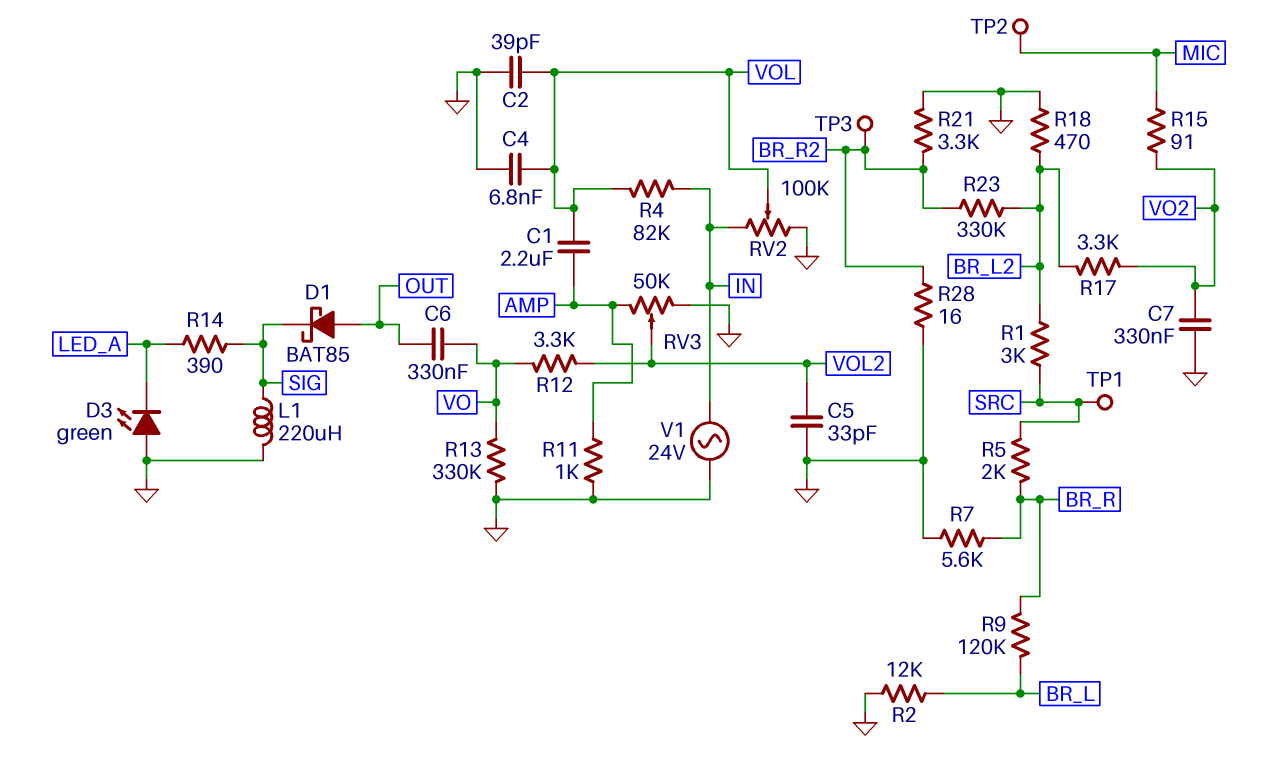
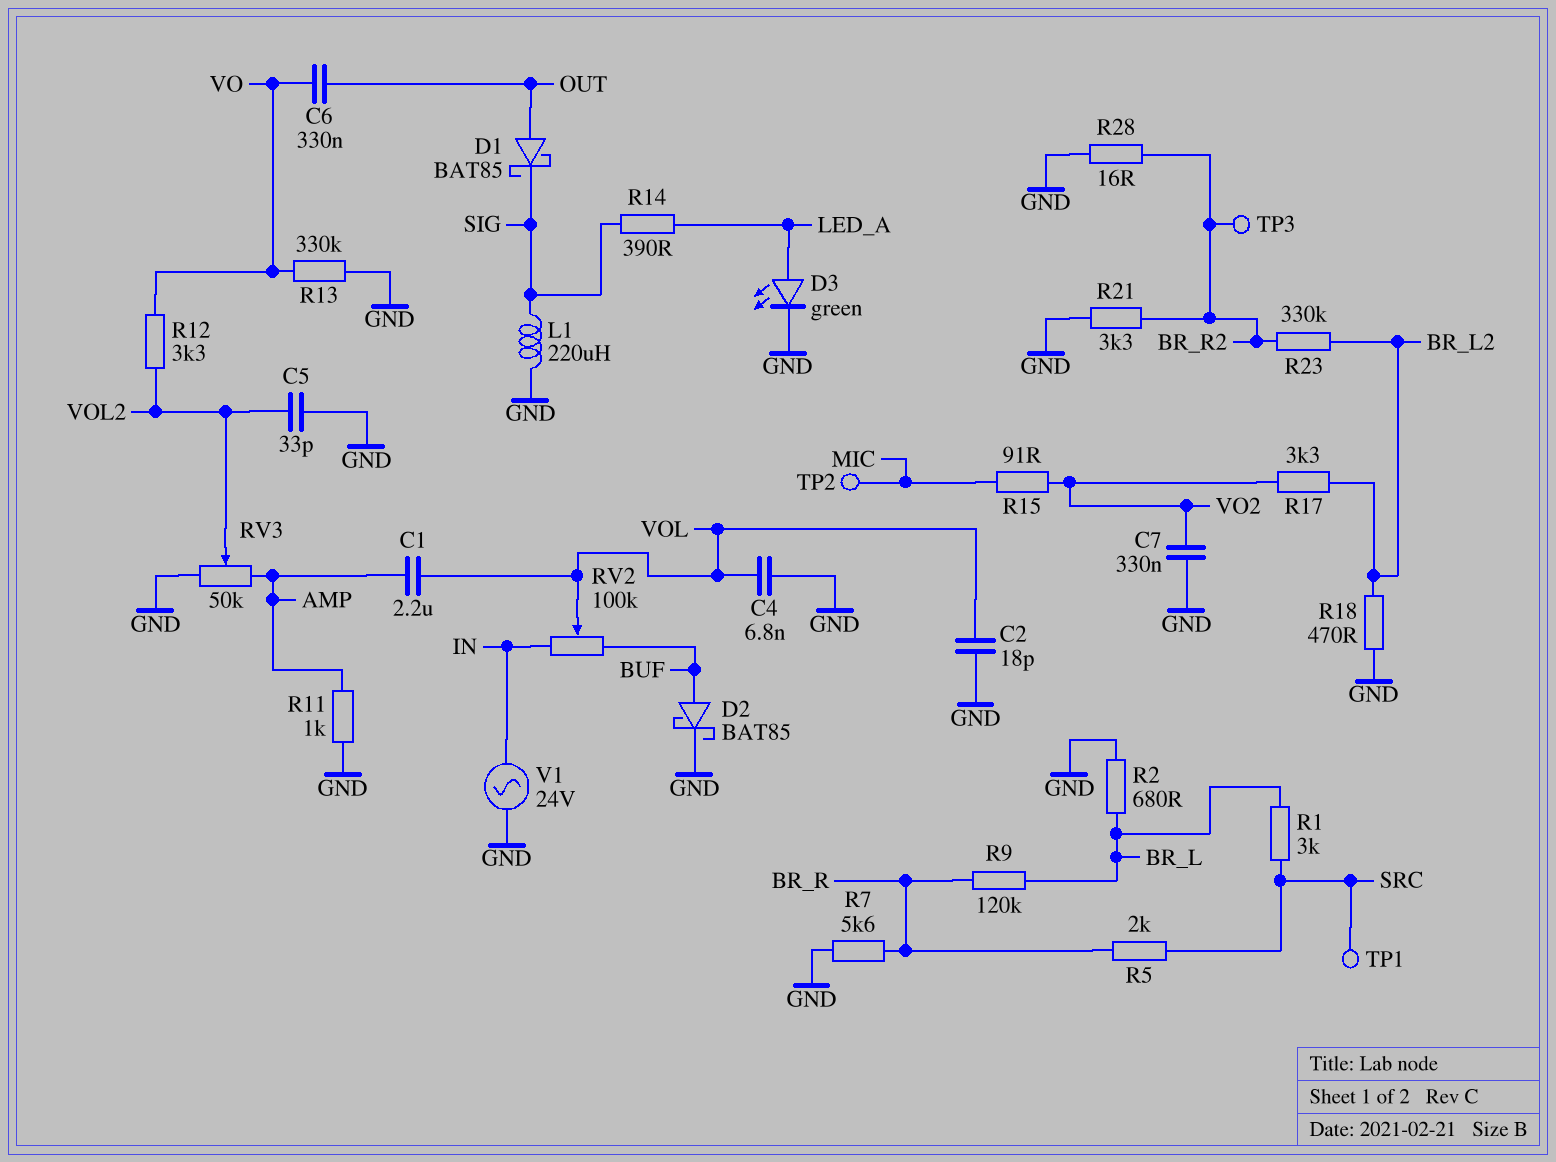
C2: 39pF (GND, VOL) -> 18pF (GND, VOL)
D2: none -> schottky BAT85 (A BUF, K GND)
D3: LED green (A GND, K LED_A) -> LED green (A LED_A, K GND)
R1: 3k (BR_L2, SRC) -> 3k (BR_L, SRC)
R2: 12k (BR_L, GND) -> 680 (BR_L, GND)
R4: 82k (IN, VOL) -> none
RV2: 100k (GND, IN, wiper VOL) -> 100k (BUF, IN, wiper VOL)

